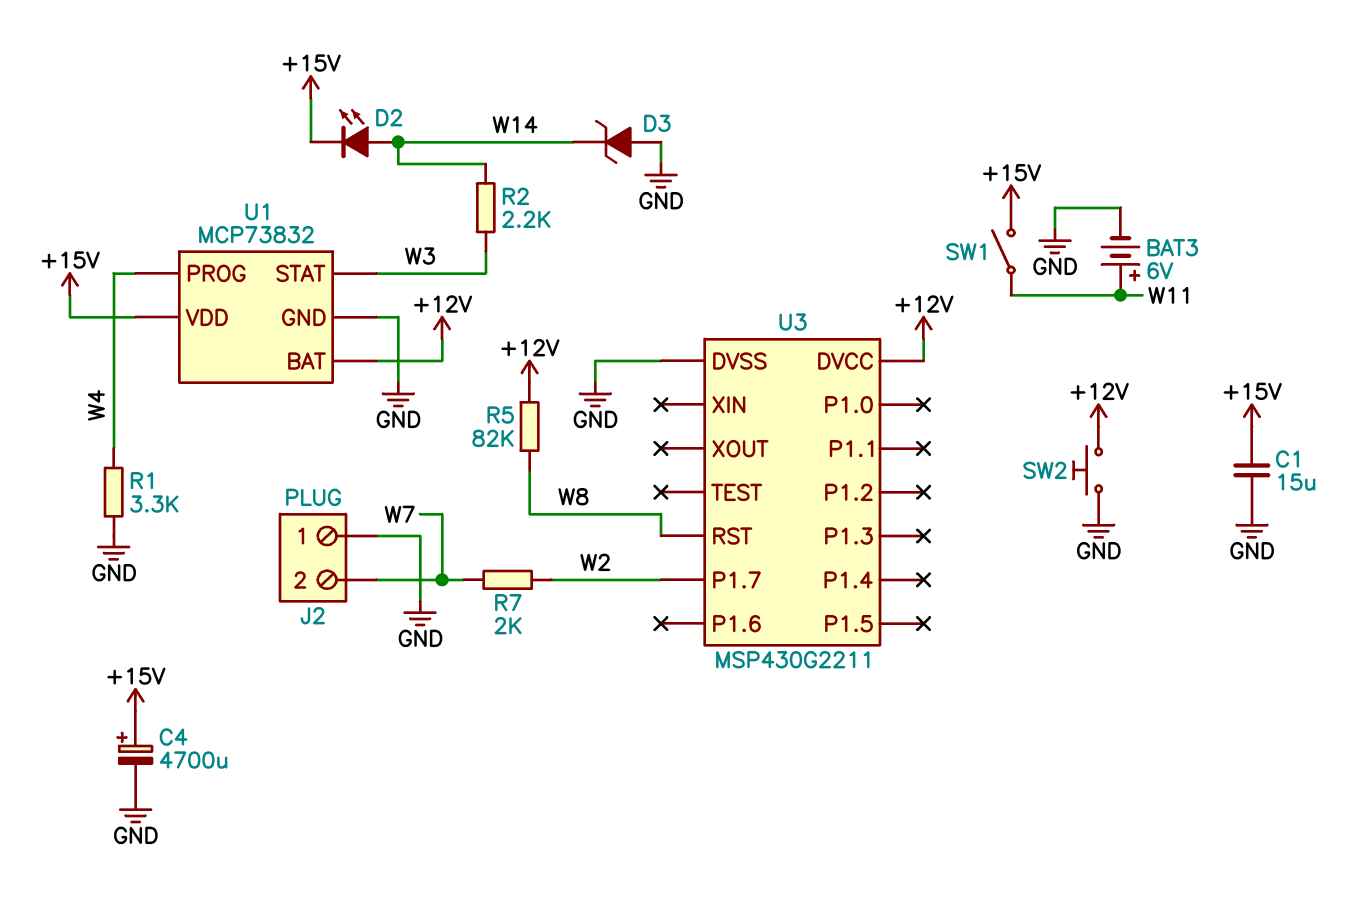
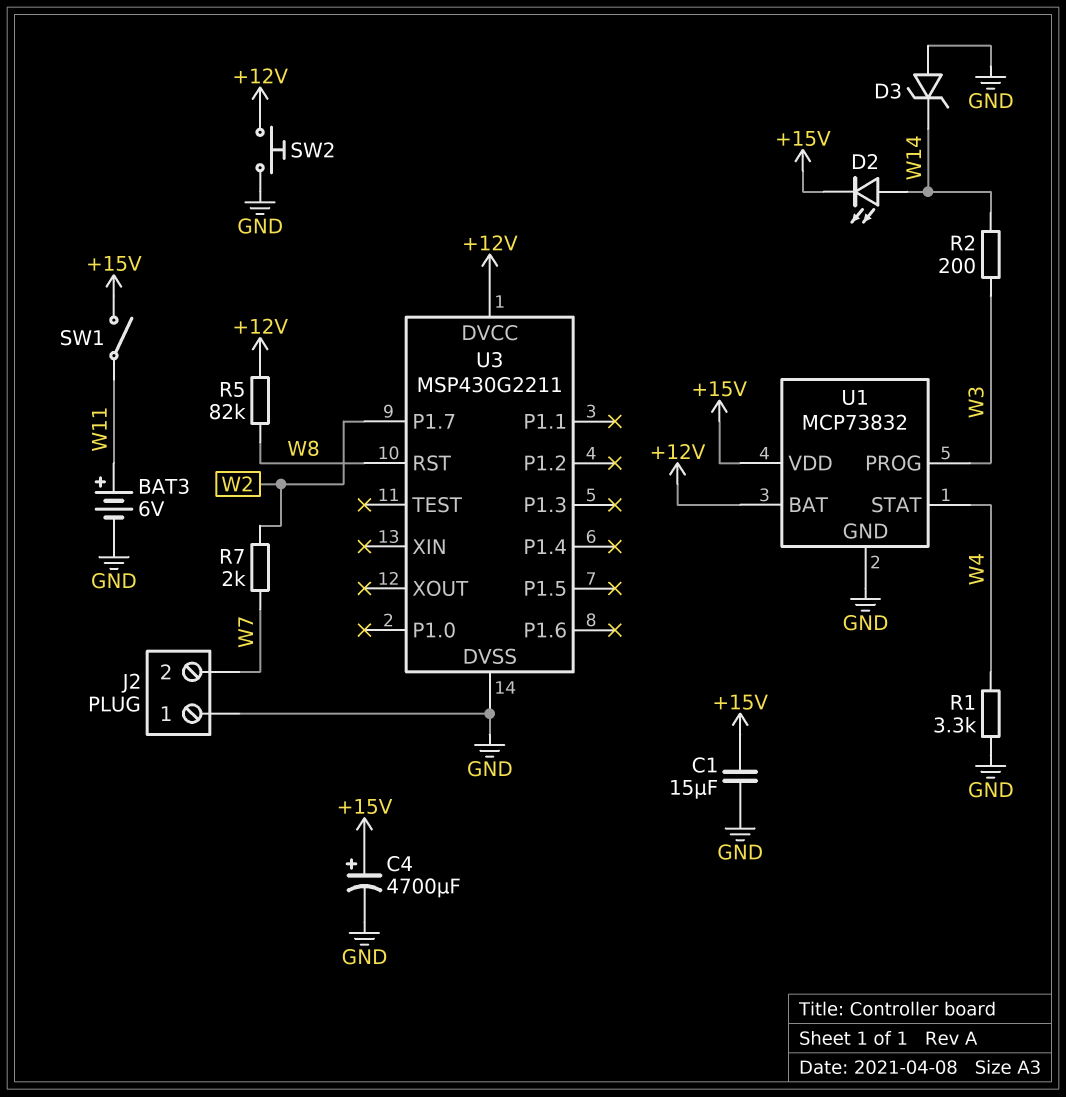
R2: 2.2k (W3, W14) -> 200 (W3, W14)
U1 pin PROG: W4 -> W3
U1 pin STAT: W3 -> W4

